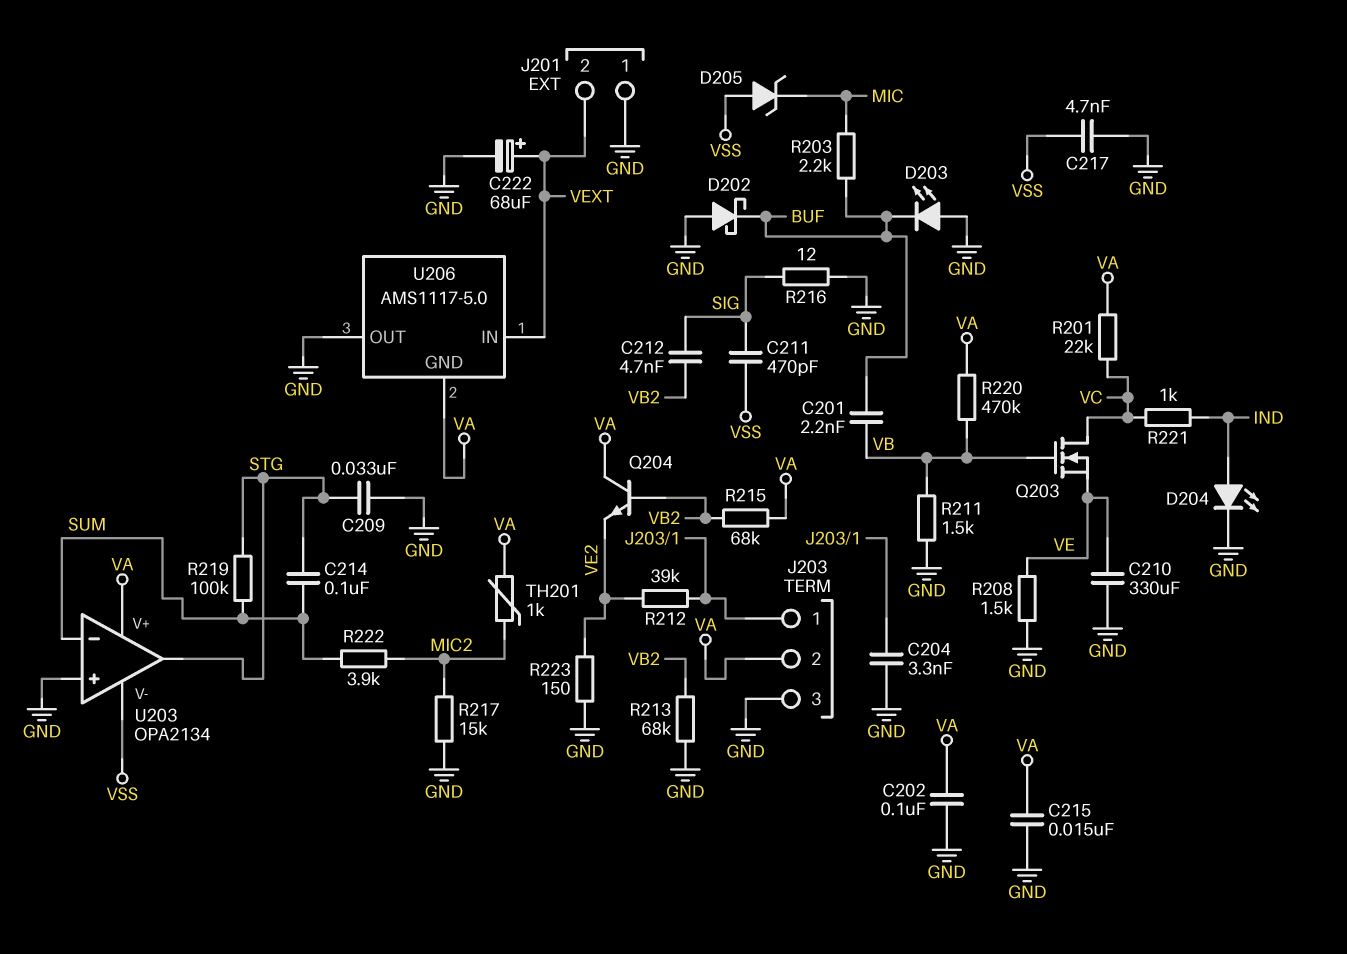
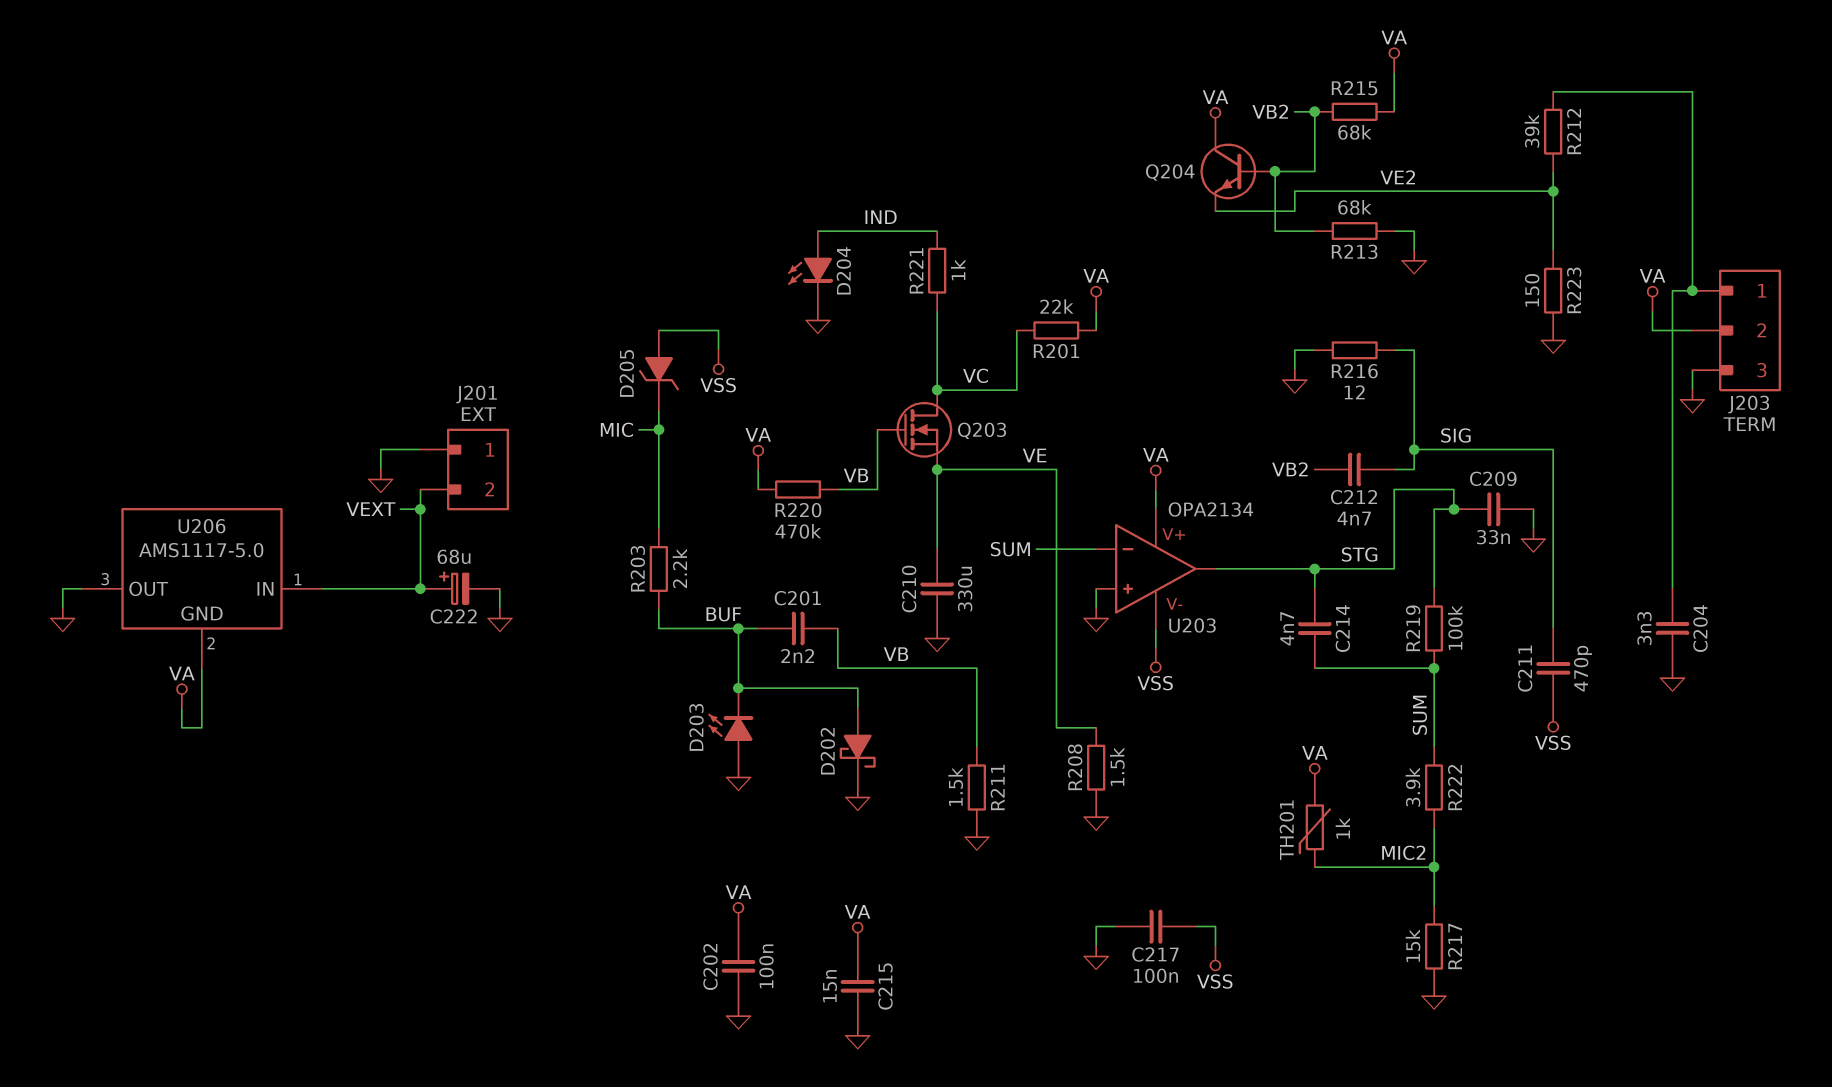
C214: 100nF (STG, SUM) -> 4.7nF (STG, SUM)
C217: 4.7nF (GND, VSS) -> 100nF (GND, VSS)
D202: schottky (A GND, K BUF) -> schottky (A BUF, K GND)

